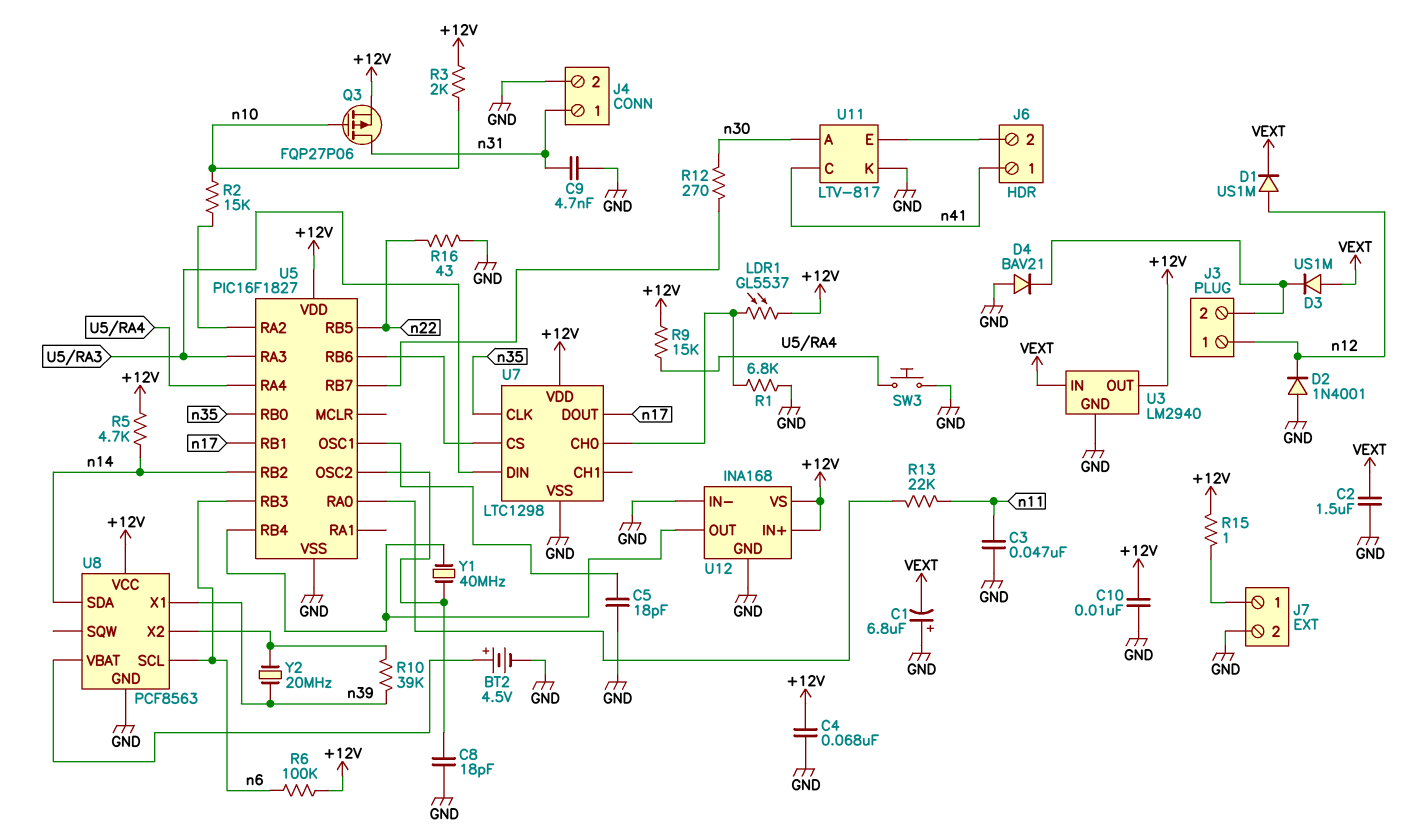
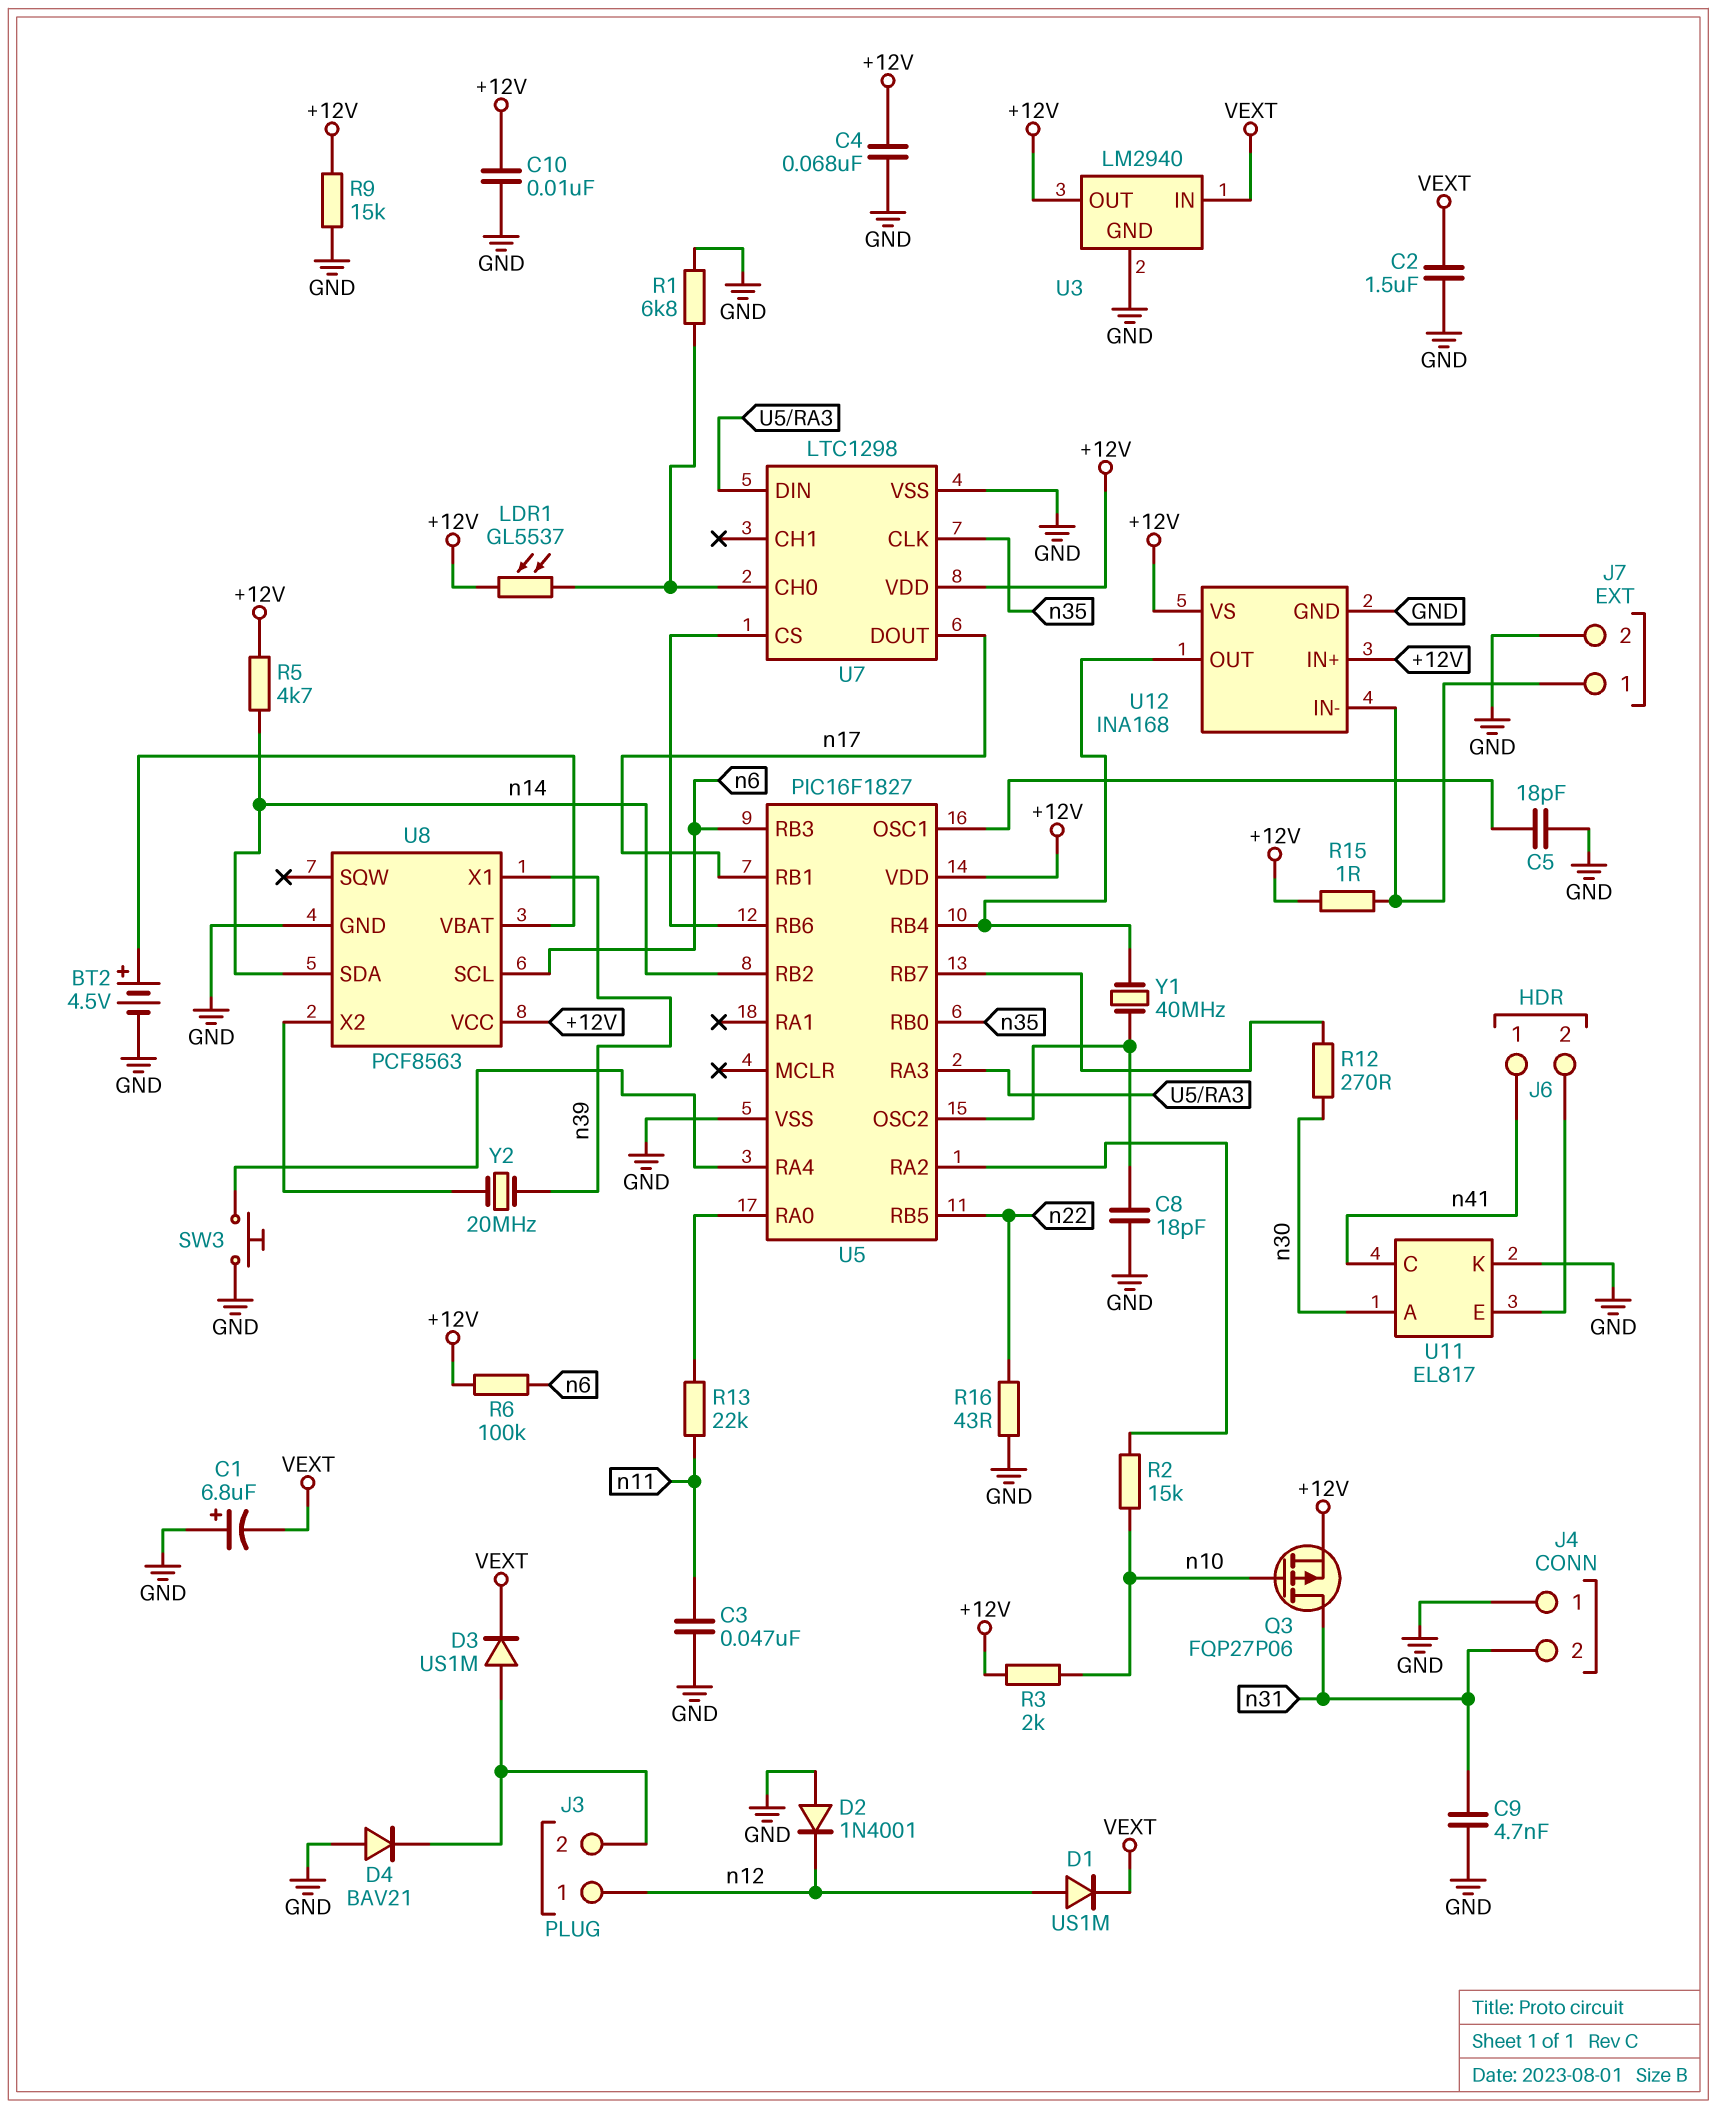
D3: diode US1M (A VEXT, K J3/2) -> diode US1M (A J3/2, K VEXT)
J4 pin 1: n31 -> GND
J4 pin 2: GND -> n31
R9: 15k (+12V, U5/RA4) -> 15k (+12V, GND)
R10: 39k (U8/X2, n39) -> none
U11: LTV-817 -> EL817
U12 pin IN-: GND -> J7/1

